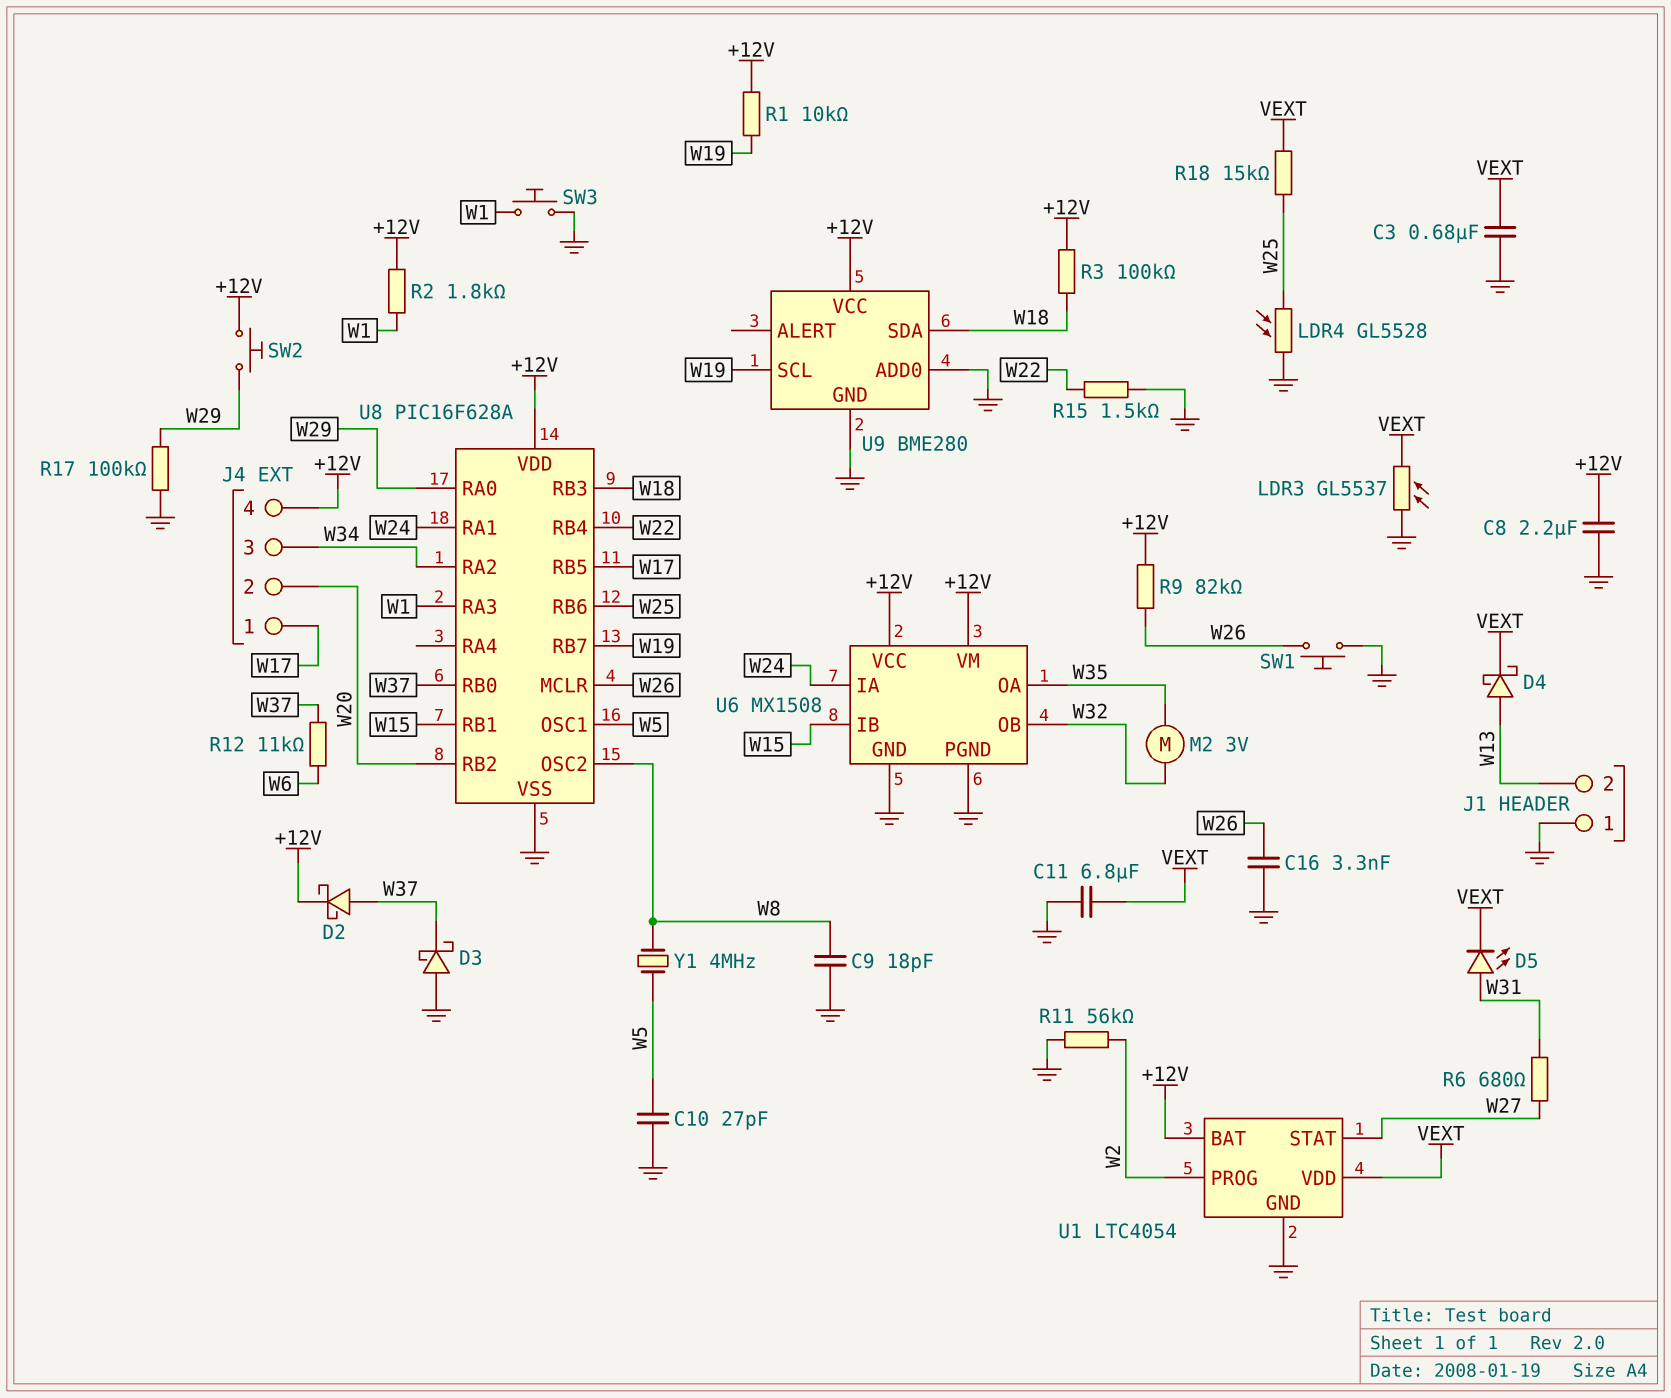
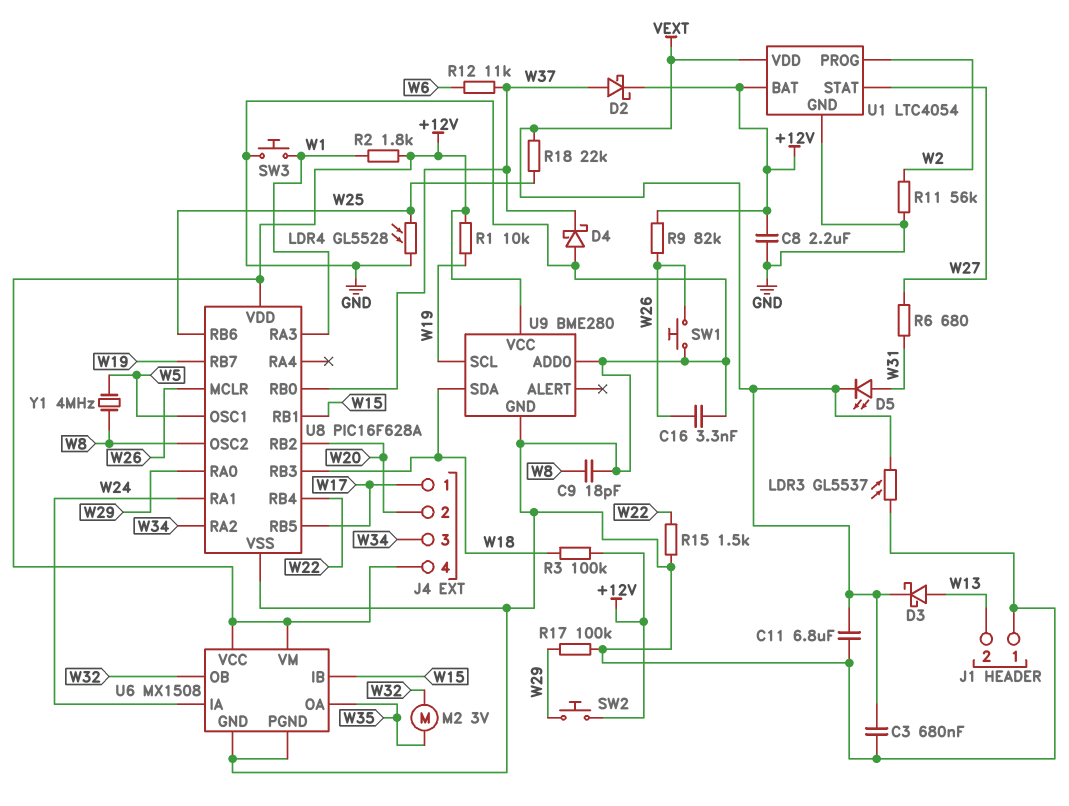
C10: 27pF (GND, W5) -> none
D3: schottky (A GND, K W37) -> schottky (A W13, K VEXT)
D4: schottky (A W13, K VEXT) -> schottky (A GND, K W37)
R18: 15k (VEXT, W25) -> 22k (VEXT, W25)

